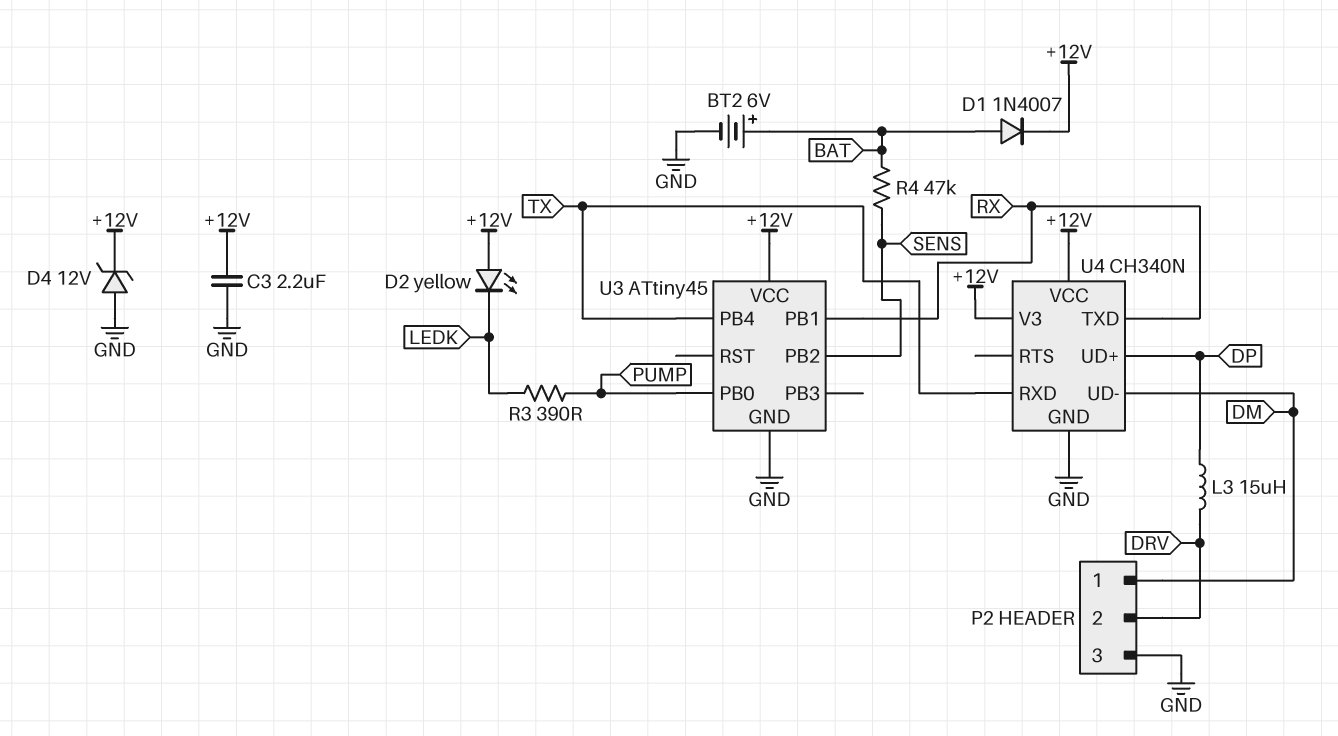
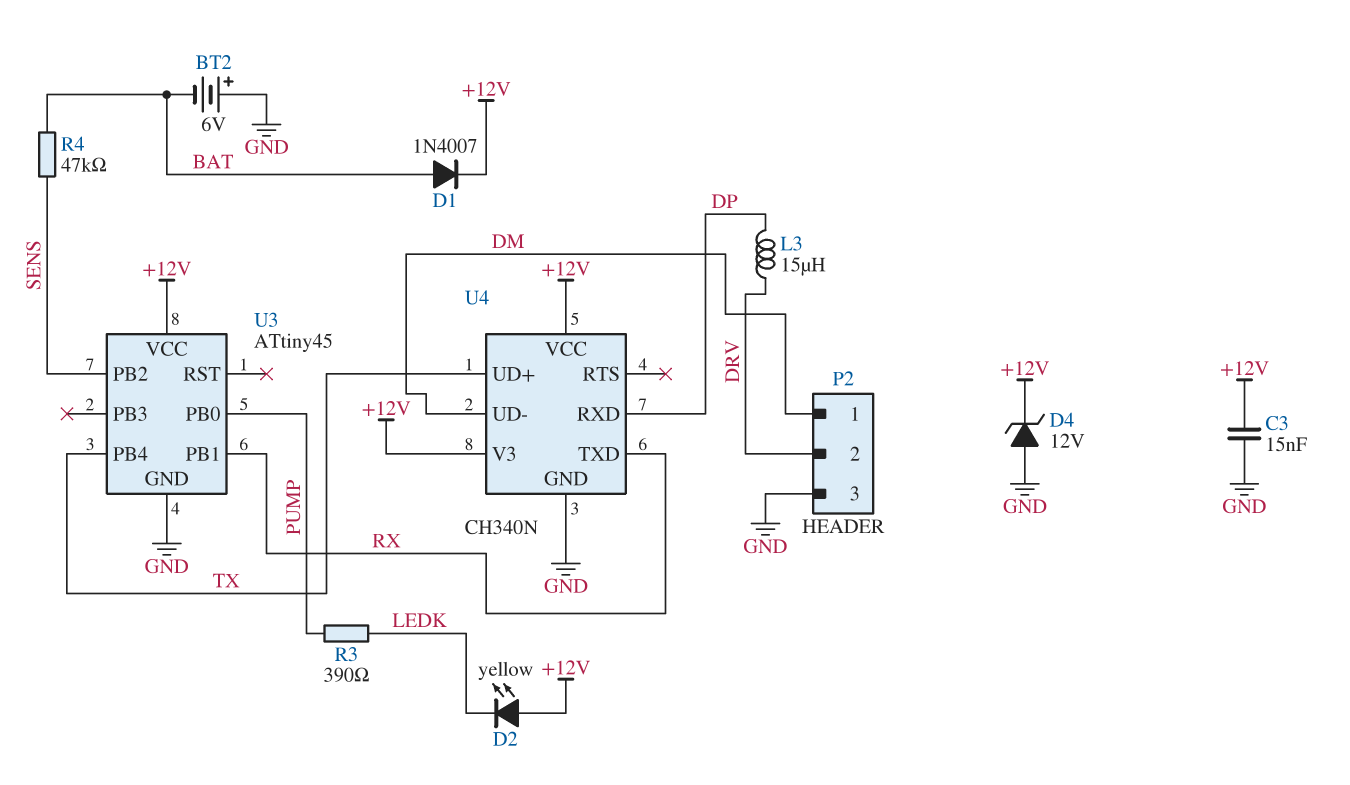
BT2: 6V (plus BAT, minus GND) -> 6V (plus GND, minus BAT)
C3: 2.2uF (+12V, GND) -> 15nF (+12V, GND)
U4 pin RXD: TX -> DP
U4 pin UD+: DP -> TX

